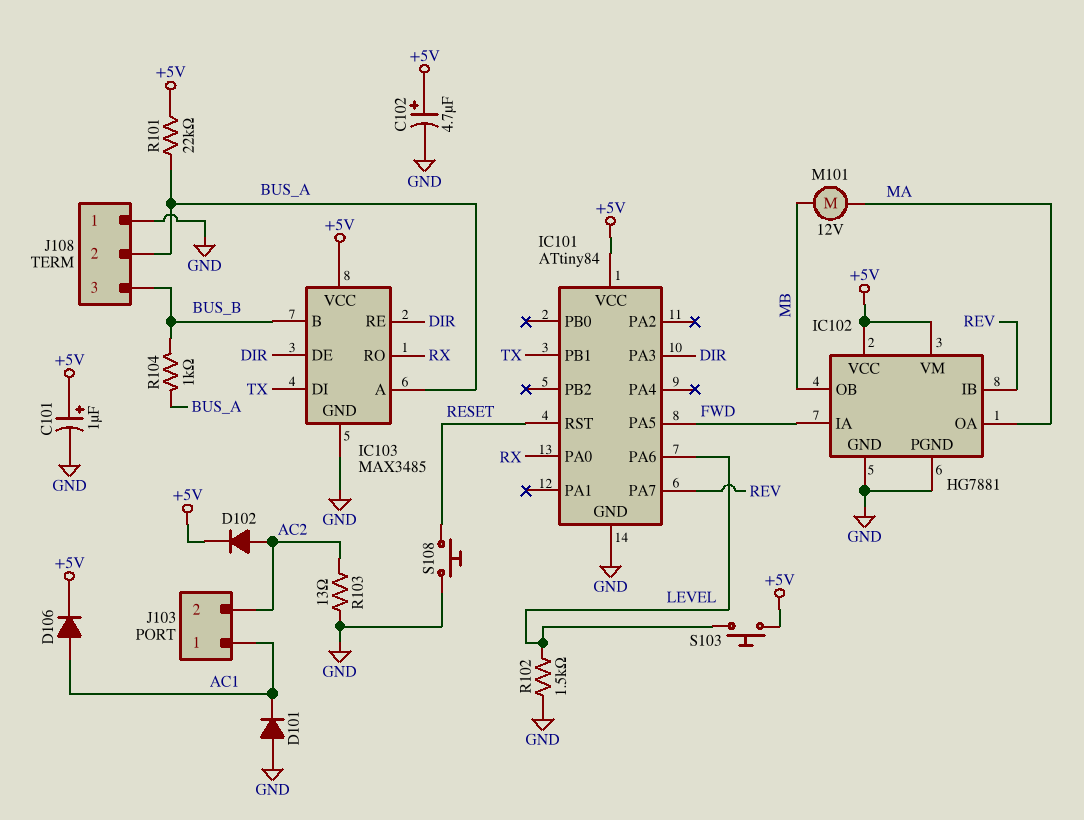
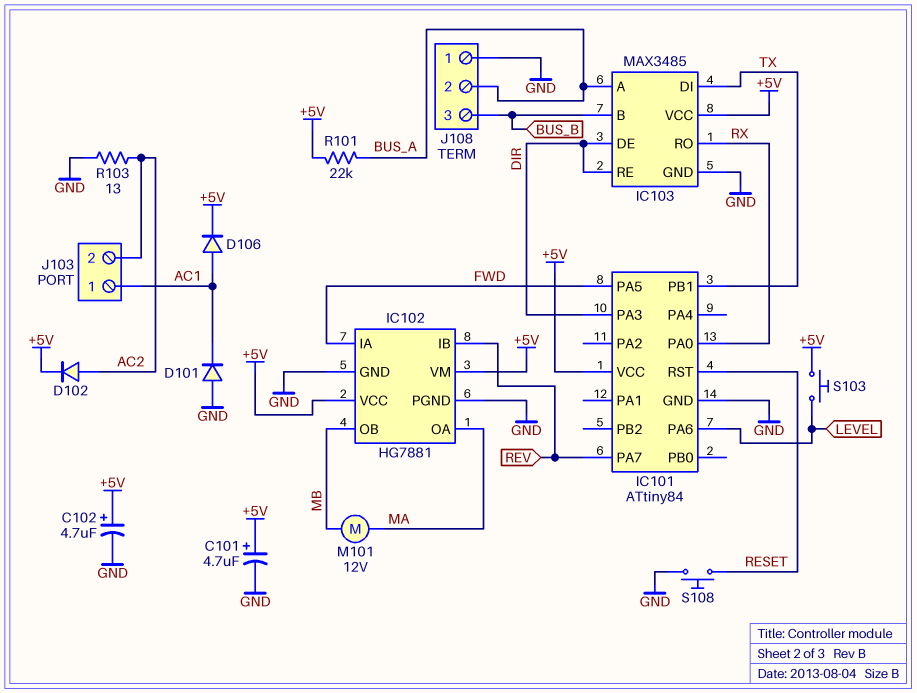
C101: 1uF (plus +5V, minus GND) -> 4.7uF (plus +5V, minus GND)
R102: 1.5k (GND, LEVEL) -> none
R104: 1k (BUS_A, BUS_B) -> none

